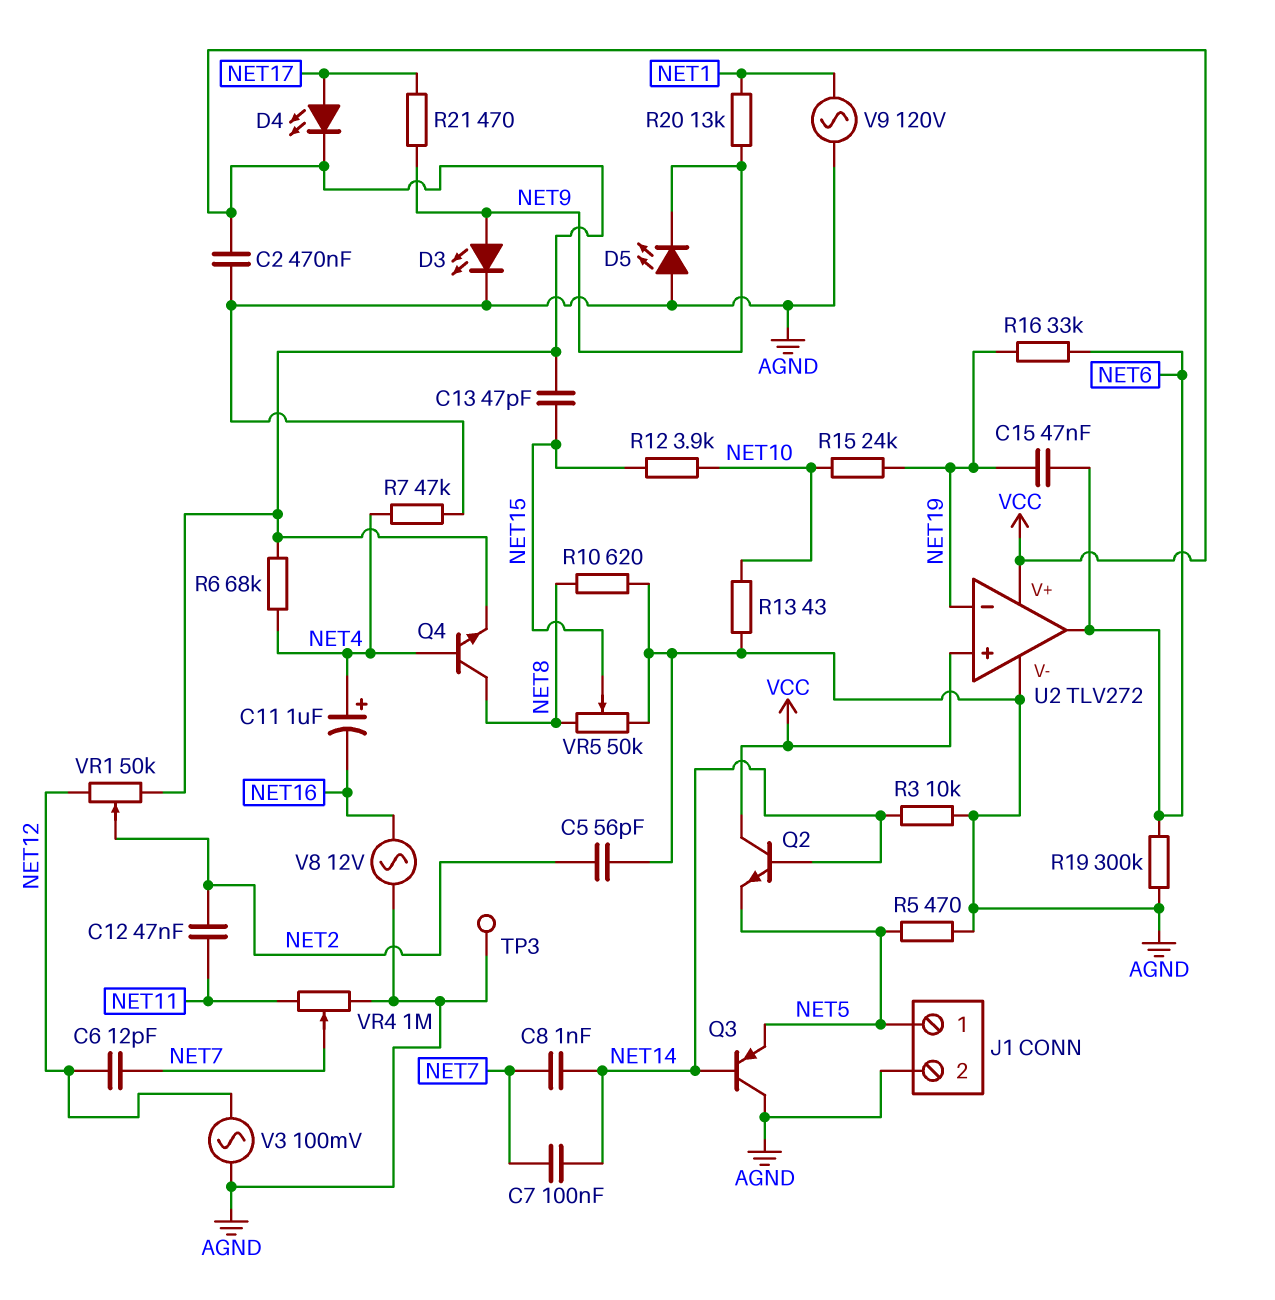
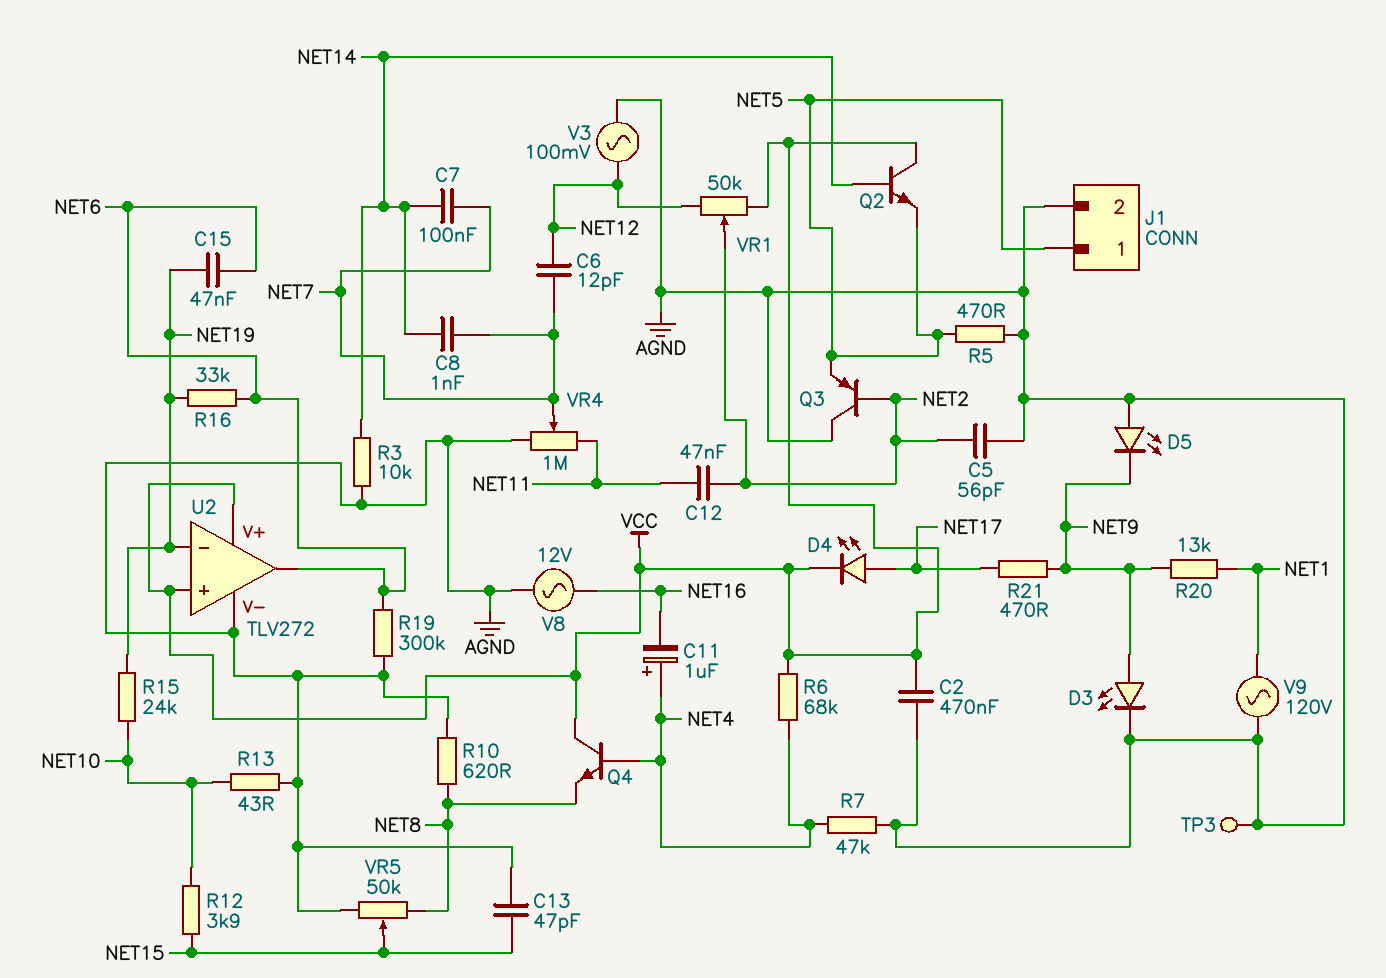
C13: 47pF (NET15, VCC) -> 47pF (AGND, NET15)
Q3: PNP (B NET14, C AGND, E NET5) -> PNP (B NET2, C AGND, E NET5)
Q4: NPN (B NET4, C NET8, E VCC) -> NPN (B NET4, C VCC, E NET8)

